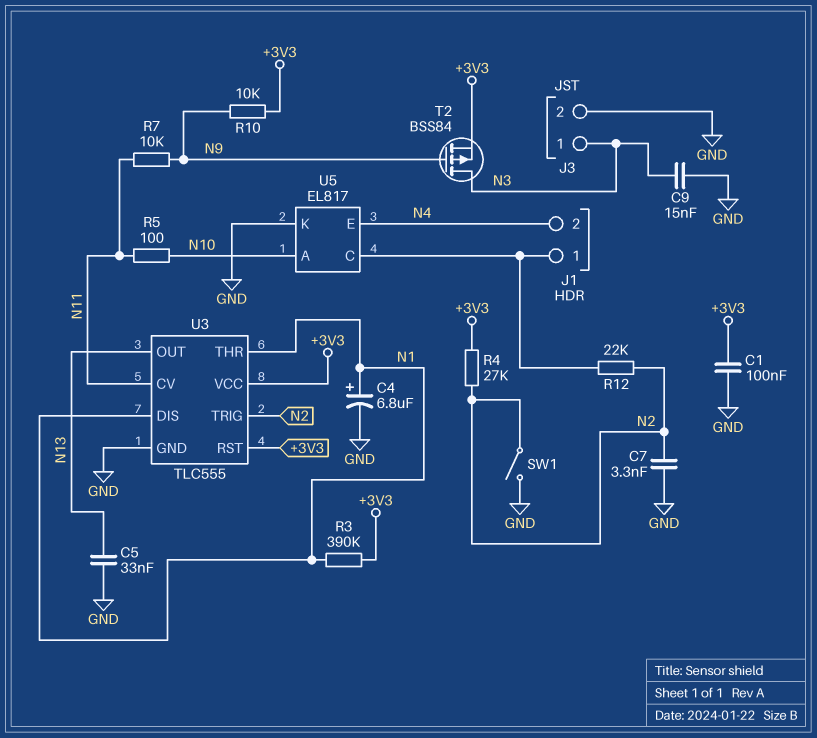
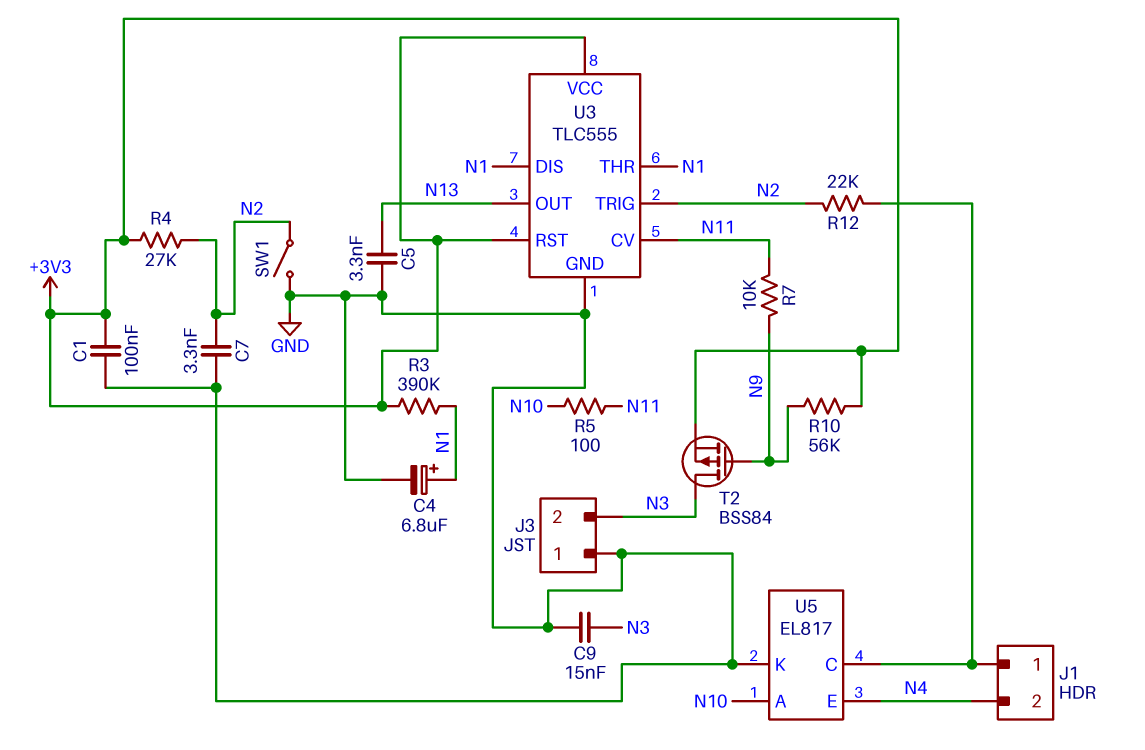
C5: 33nF (GND, N13) -> 3.3nF (GND, N13)
J3 pin 1: N3 -> GND
J3 pin 2: GND -> N3
R10: 10k (+3V3, N9) -> 56k (+3V3, N9)

